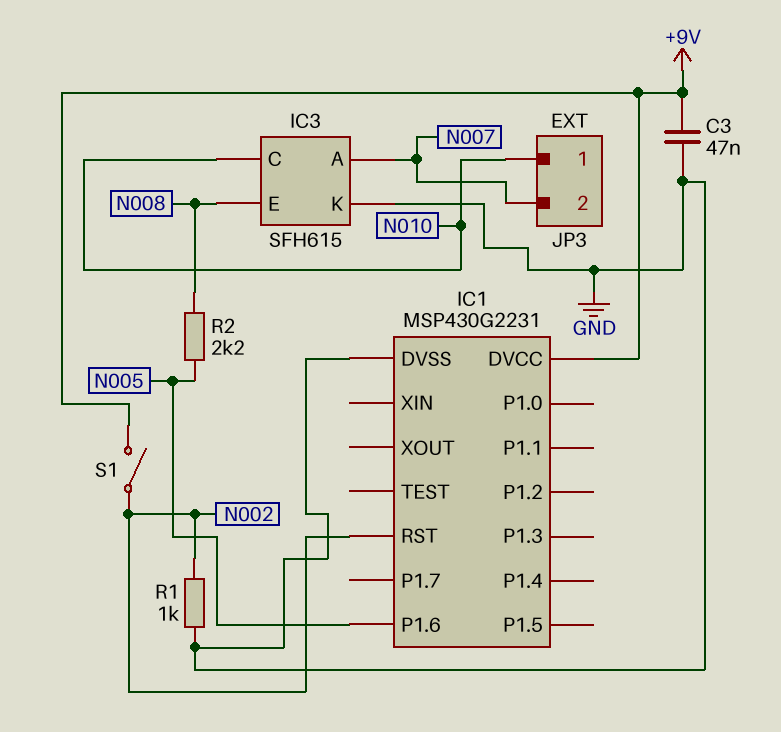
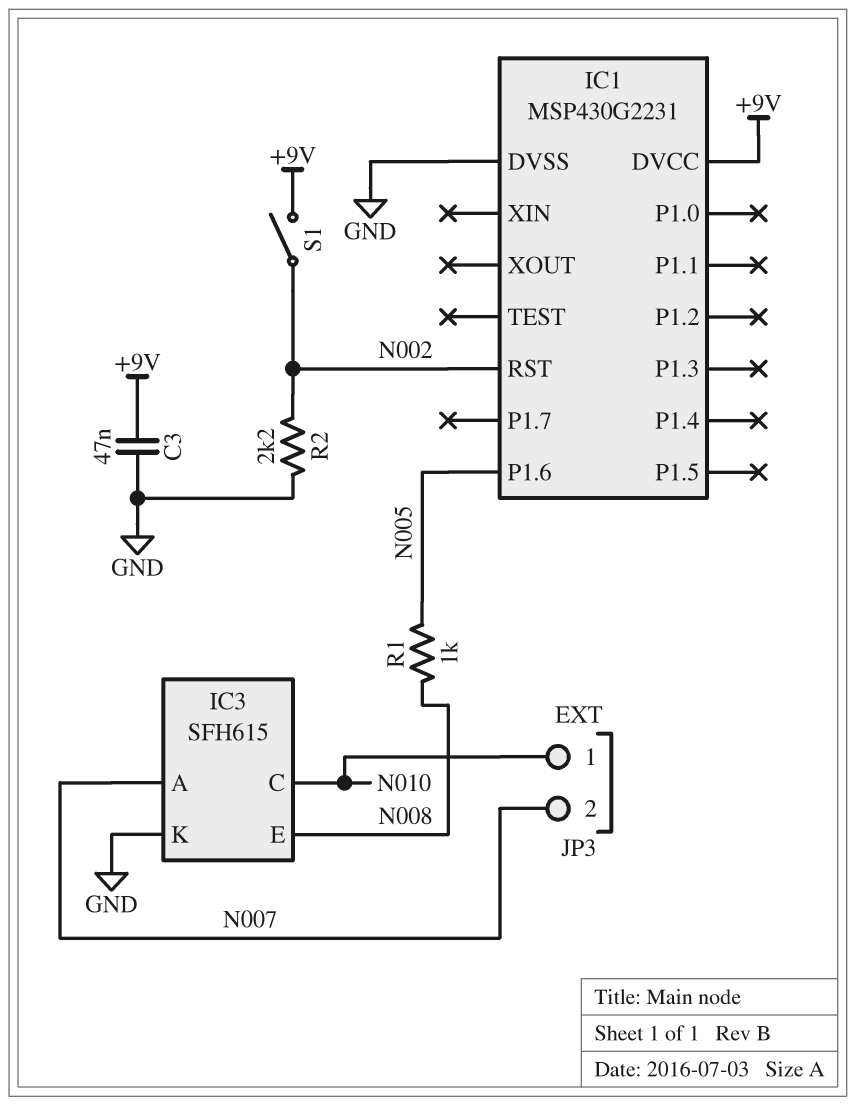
R1: 1k (GND, N002) -> 1k (N005, N008)
R2: 2.2k (N005, N008) -> 2.2k (GND, N002)

